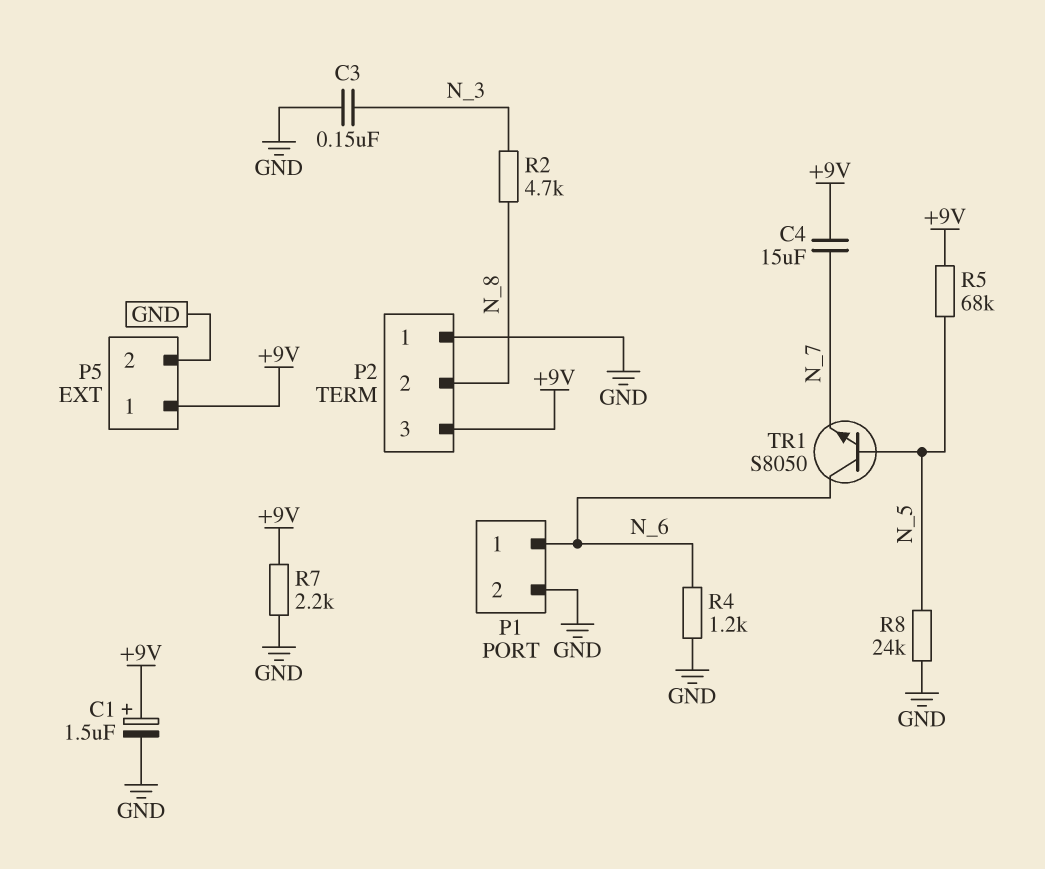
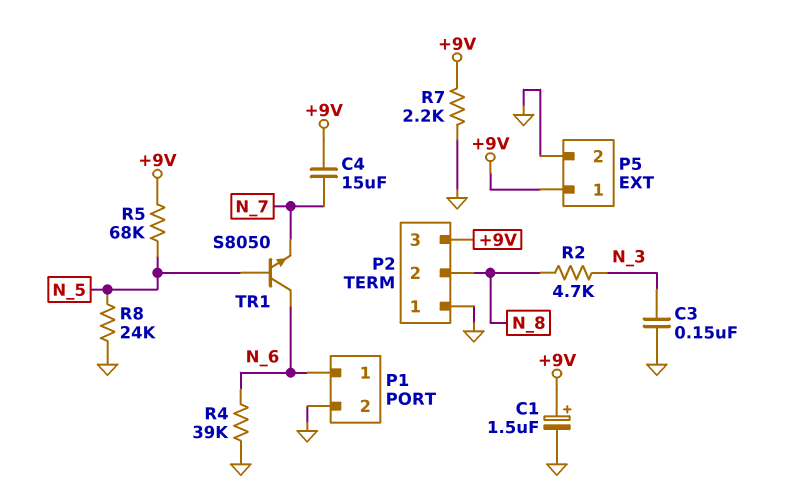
R4: 1.2k (GND, N_6) -> 39k (GND, N_6)

